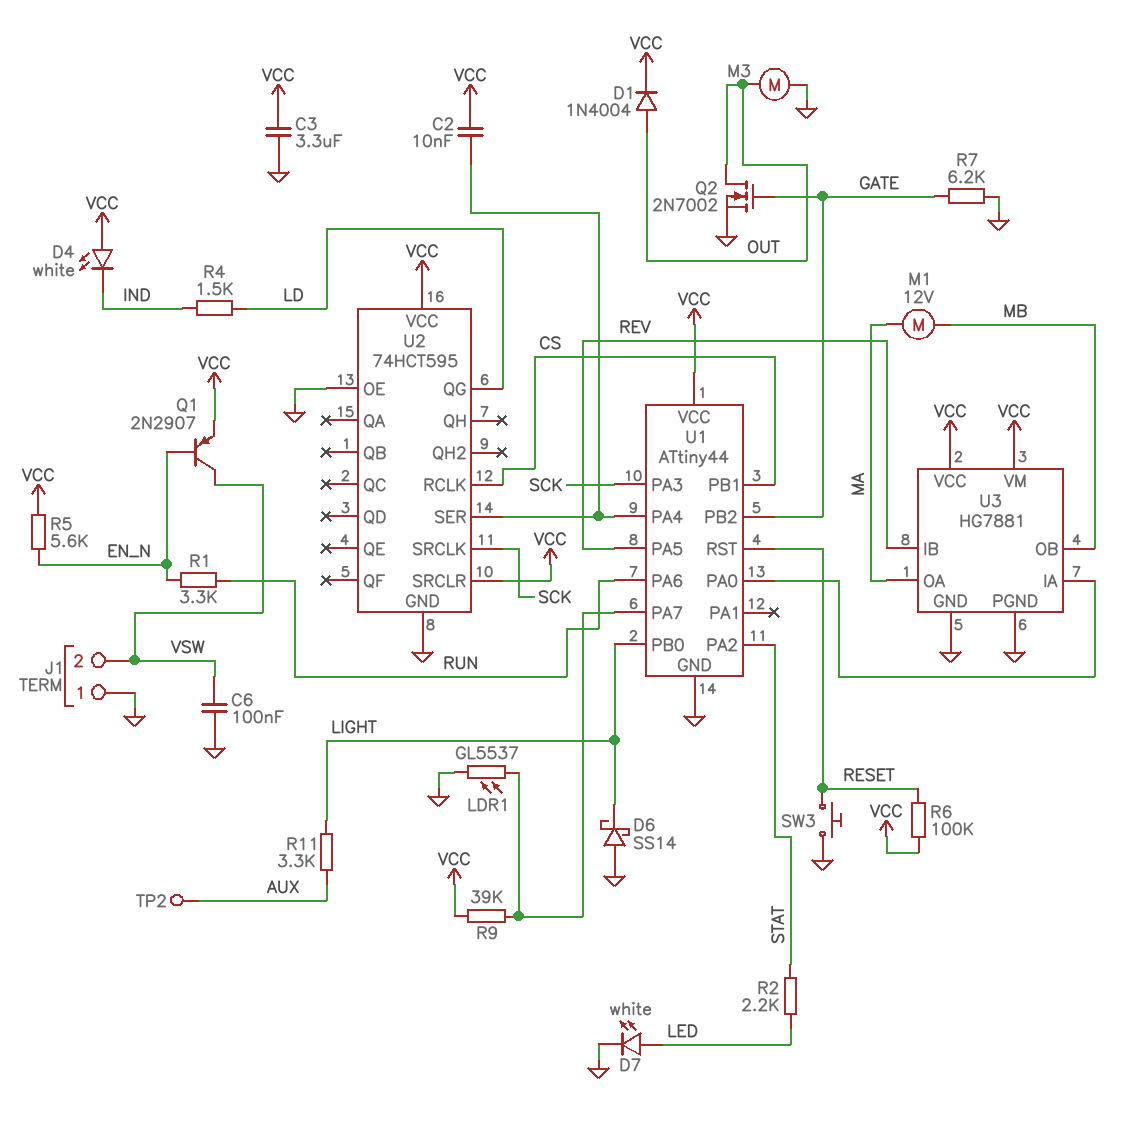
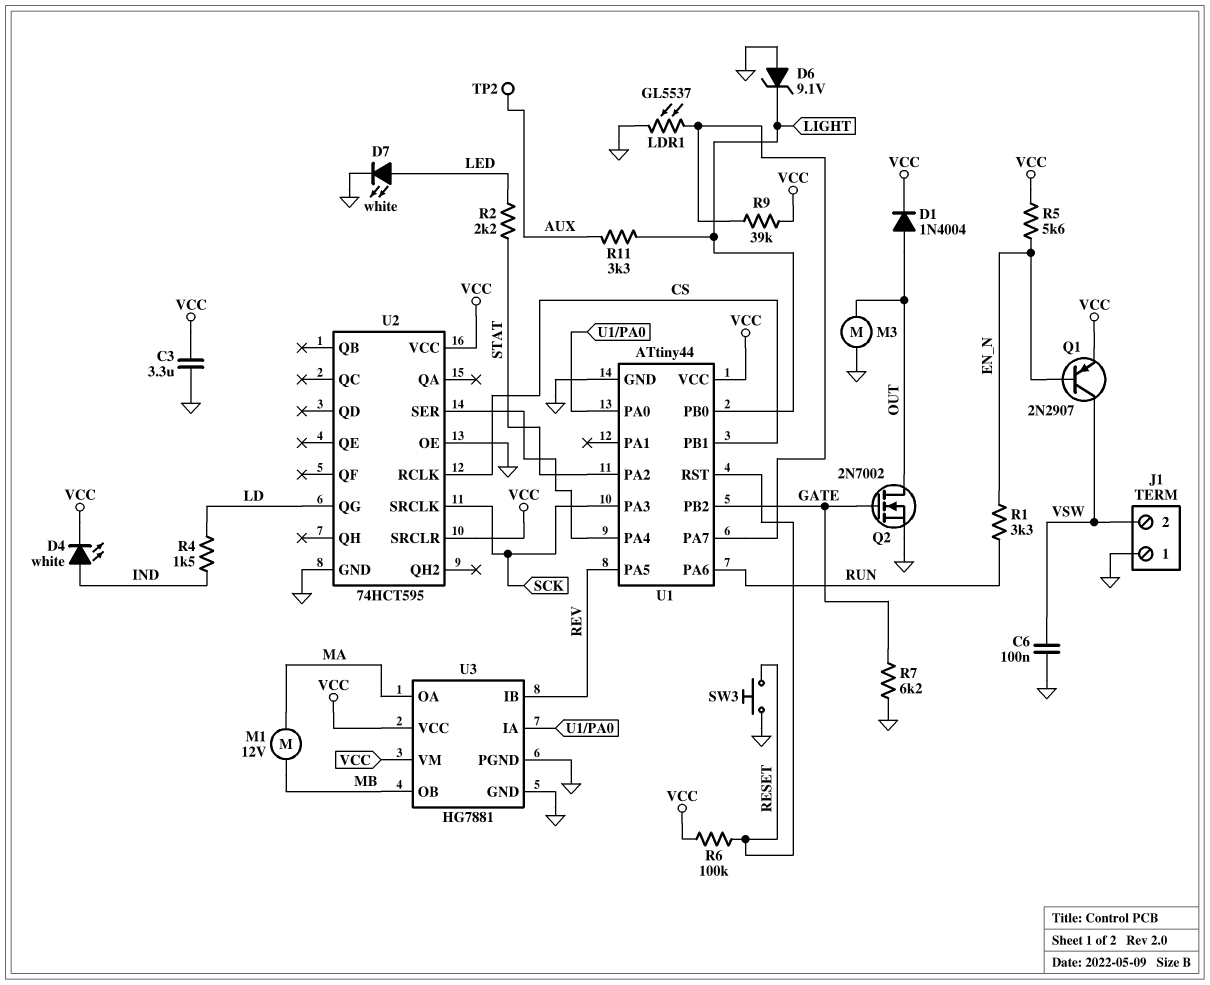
C2: 10nF (U1/PA4, VCC) -> none
D4: LED white (A VCC, K IND) -> LED white (A IND, K VCC)
D6: schottky SS14 (A GND, K LIGHT) -> zener 9.1V (A GND, K LIGHT)

